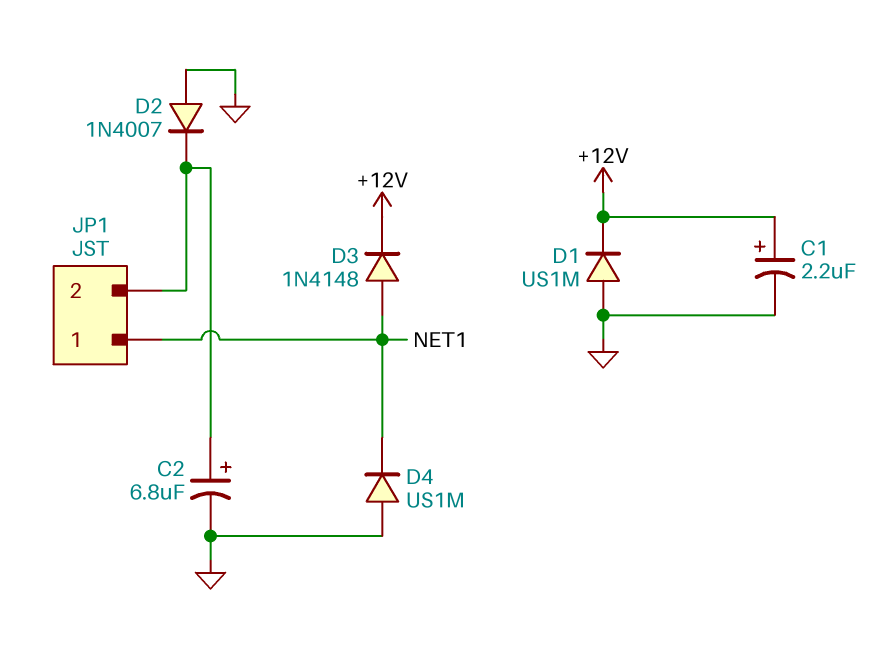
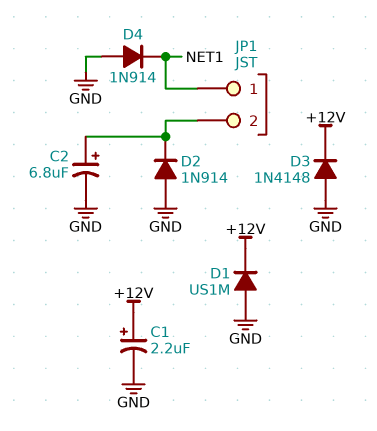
D2: diode 1N4007 (A GND, K JP1/2) -> diode 1N914 (A GND, K JP1/2)
D3: diode 1N4148 (A NET1, K +12V) -> diode 1N4148 (A GND, K +12V)
D4: diode US1M (A GND, K NET1) -> diode 1N914 (A GND, K NET1)

